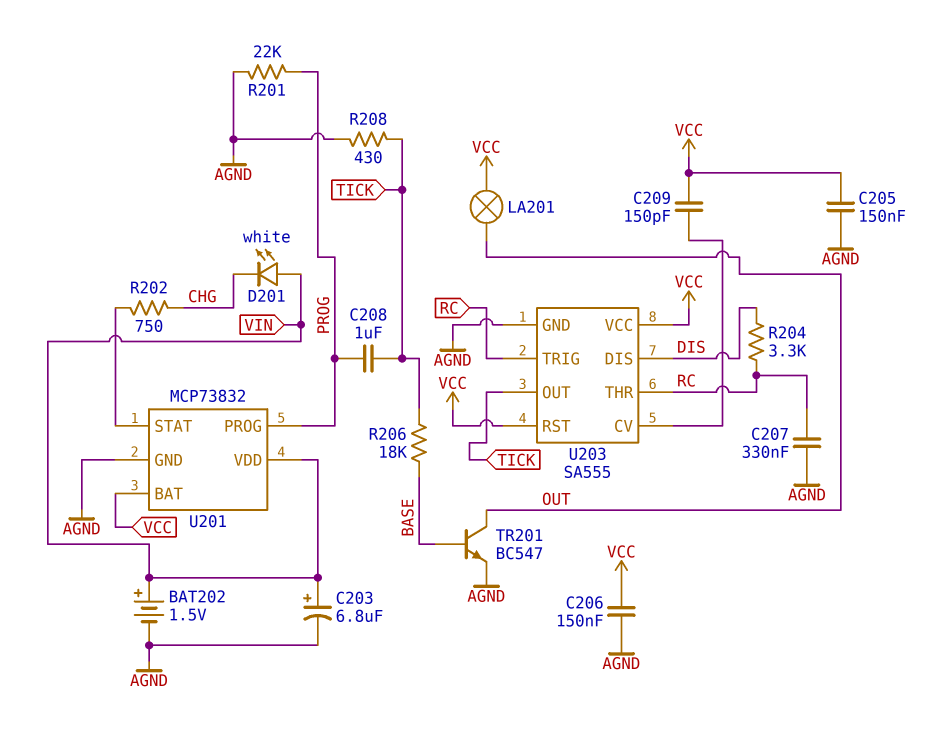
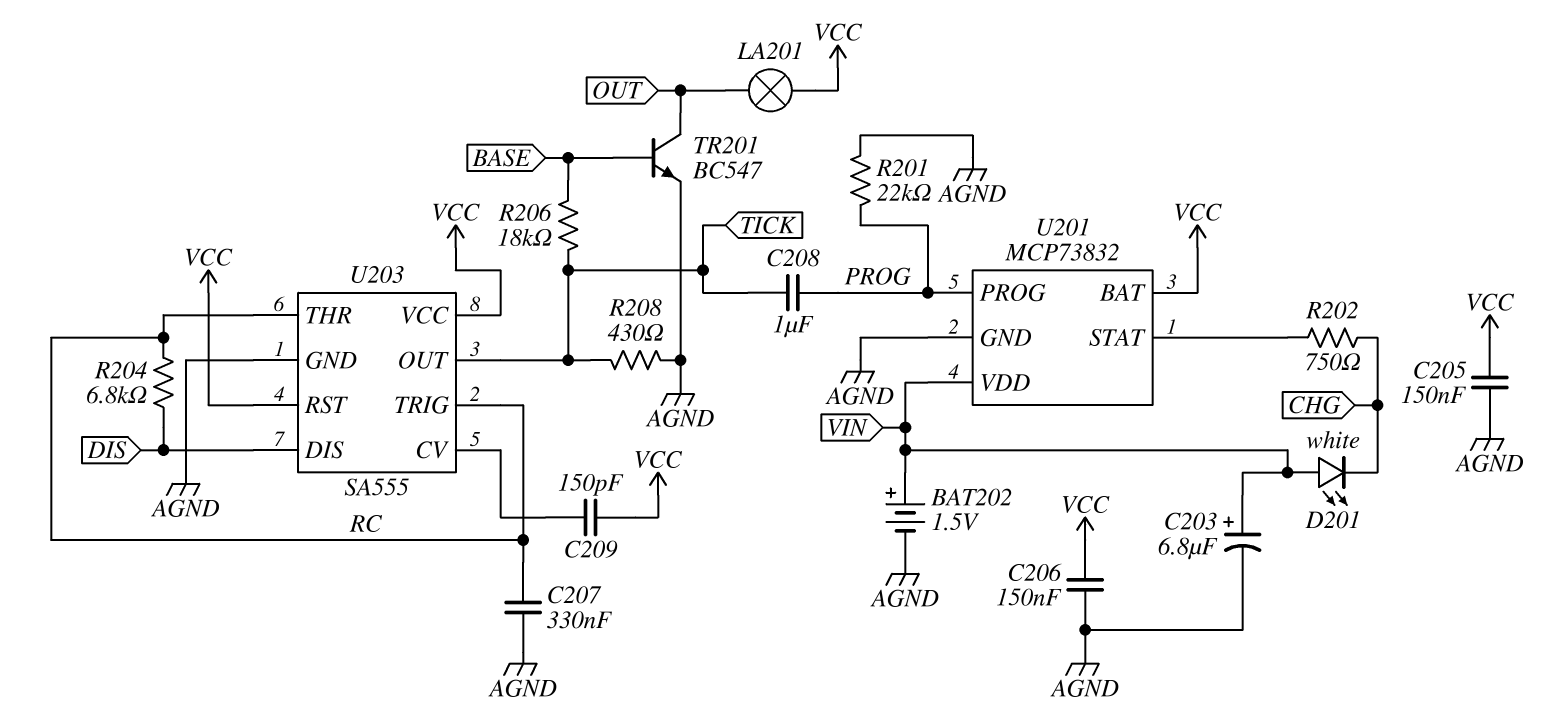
R204: 3.3k (DIS, RC) -> 6.8k (DIS, RC)

